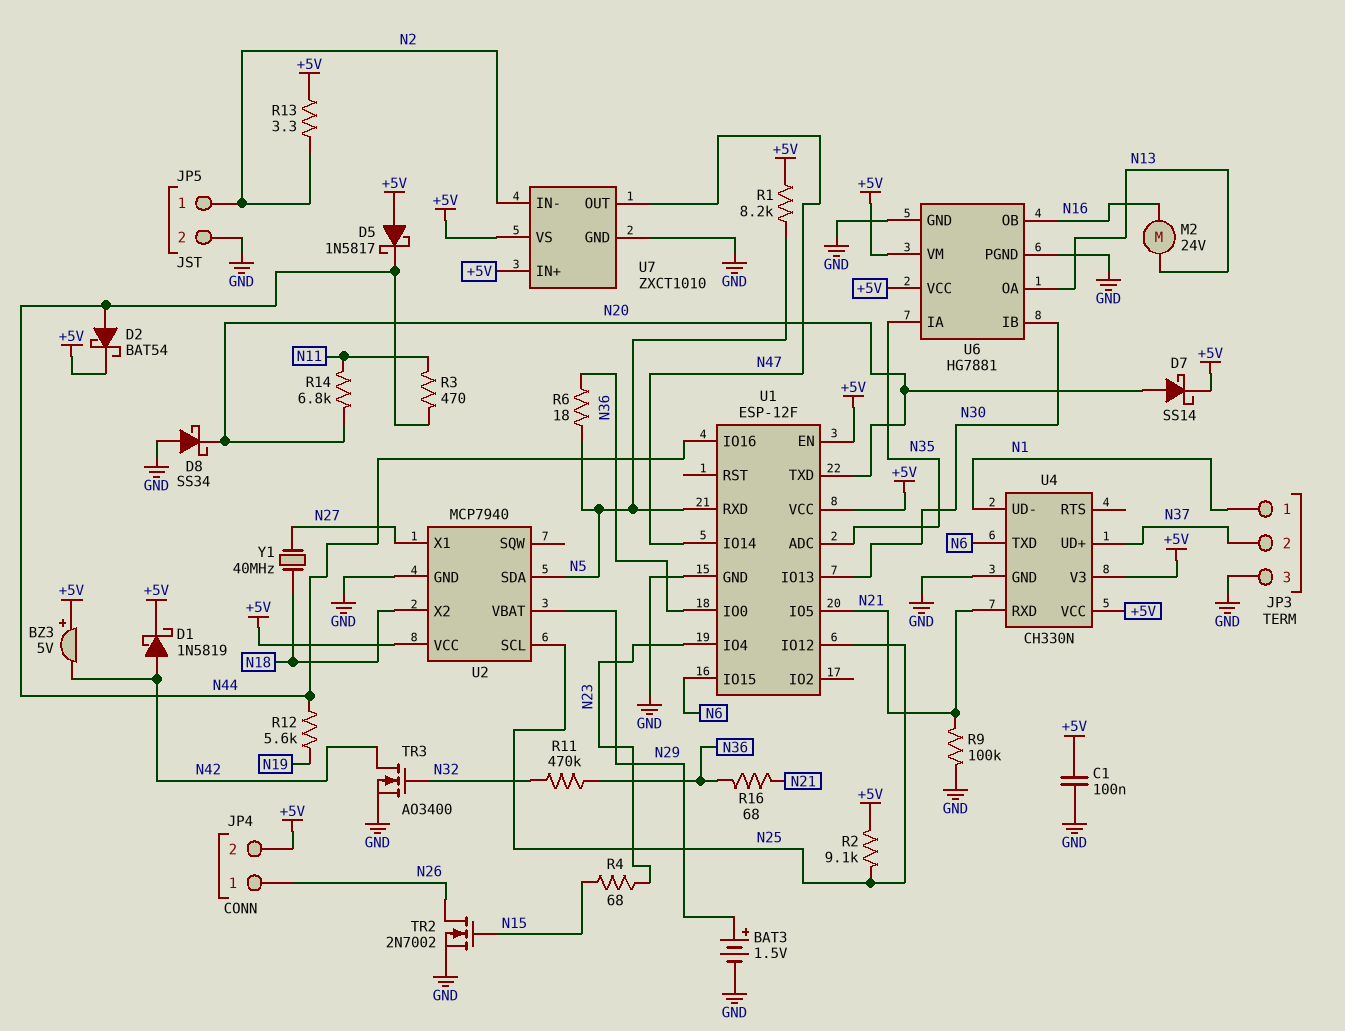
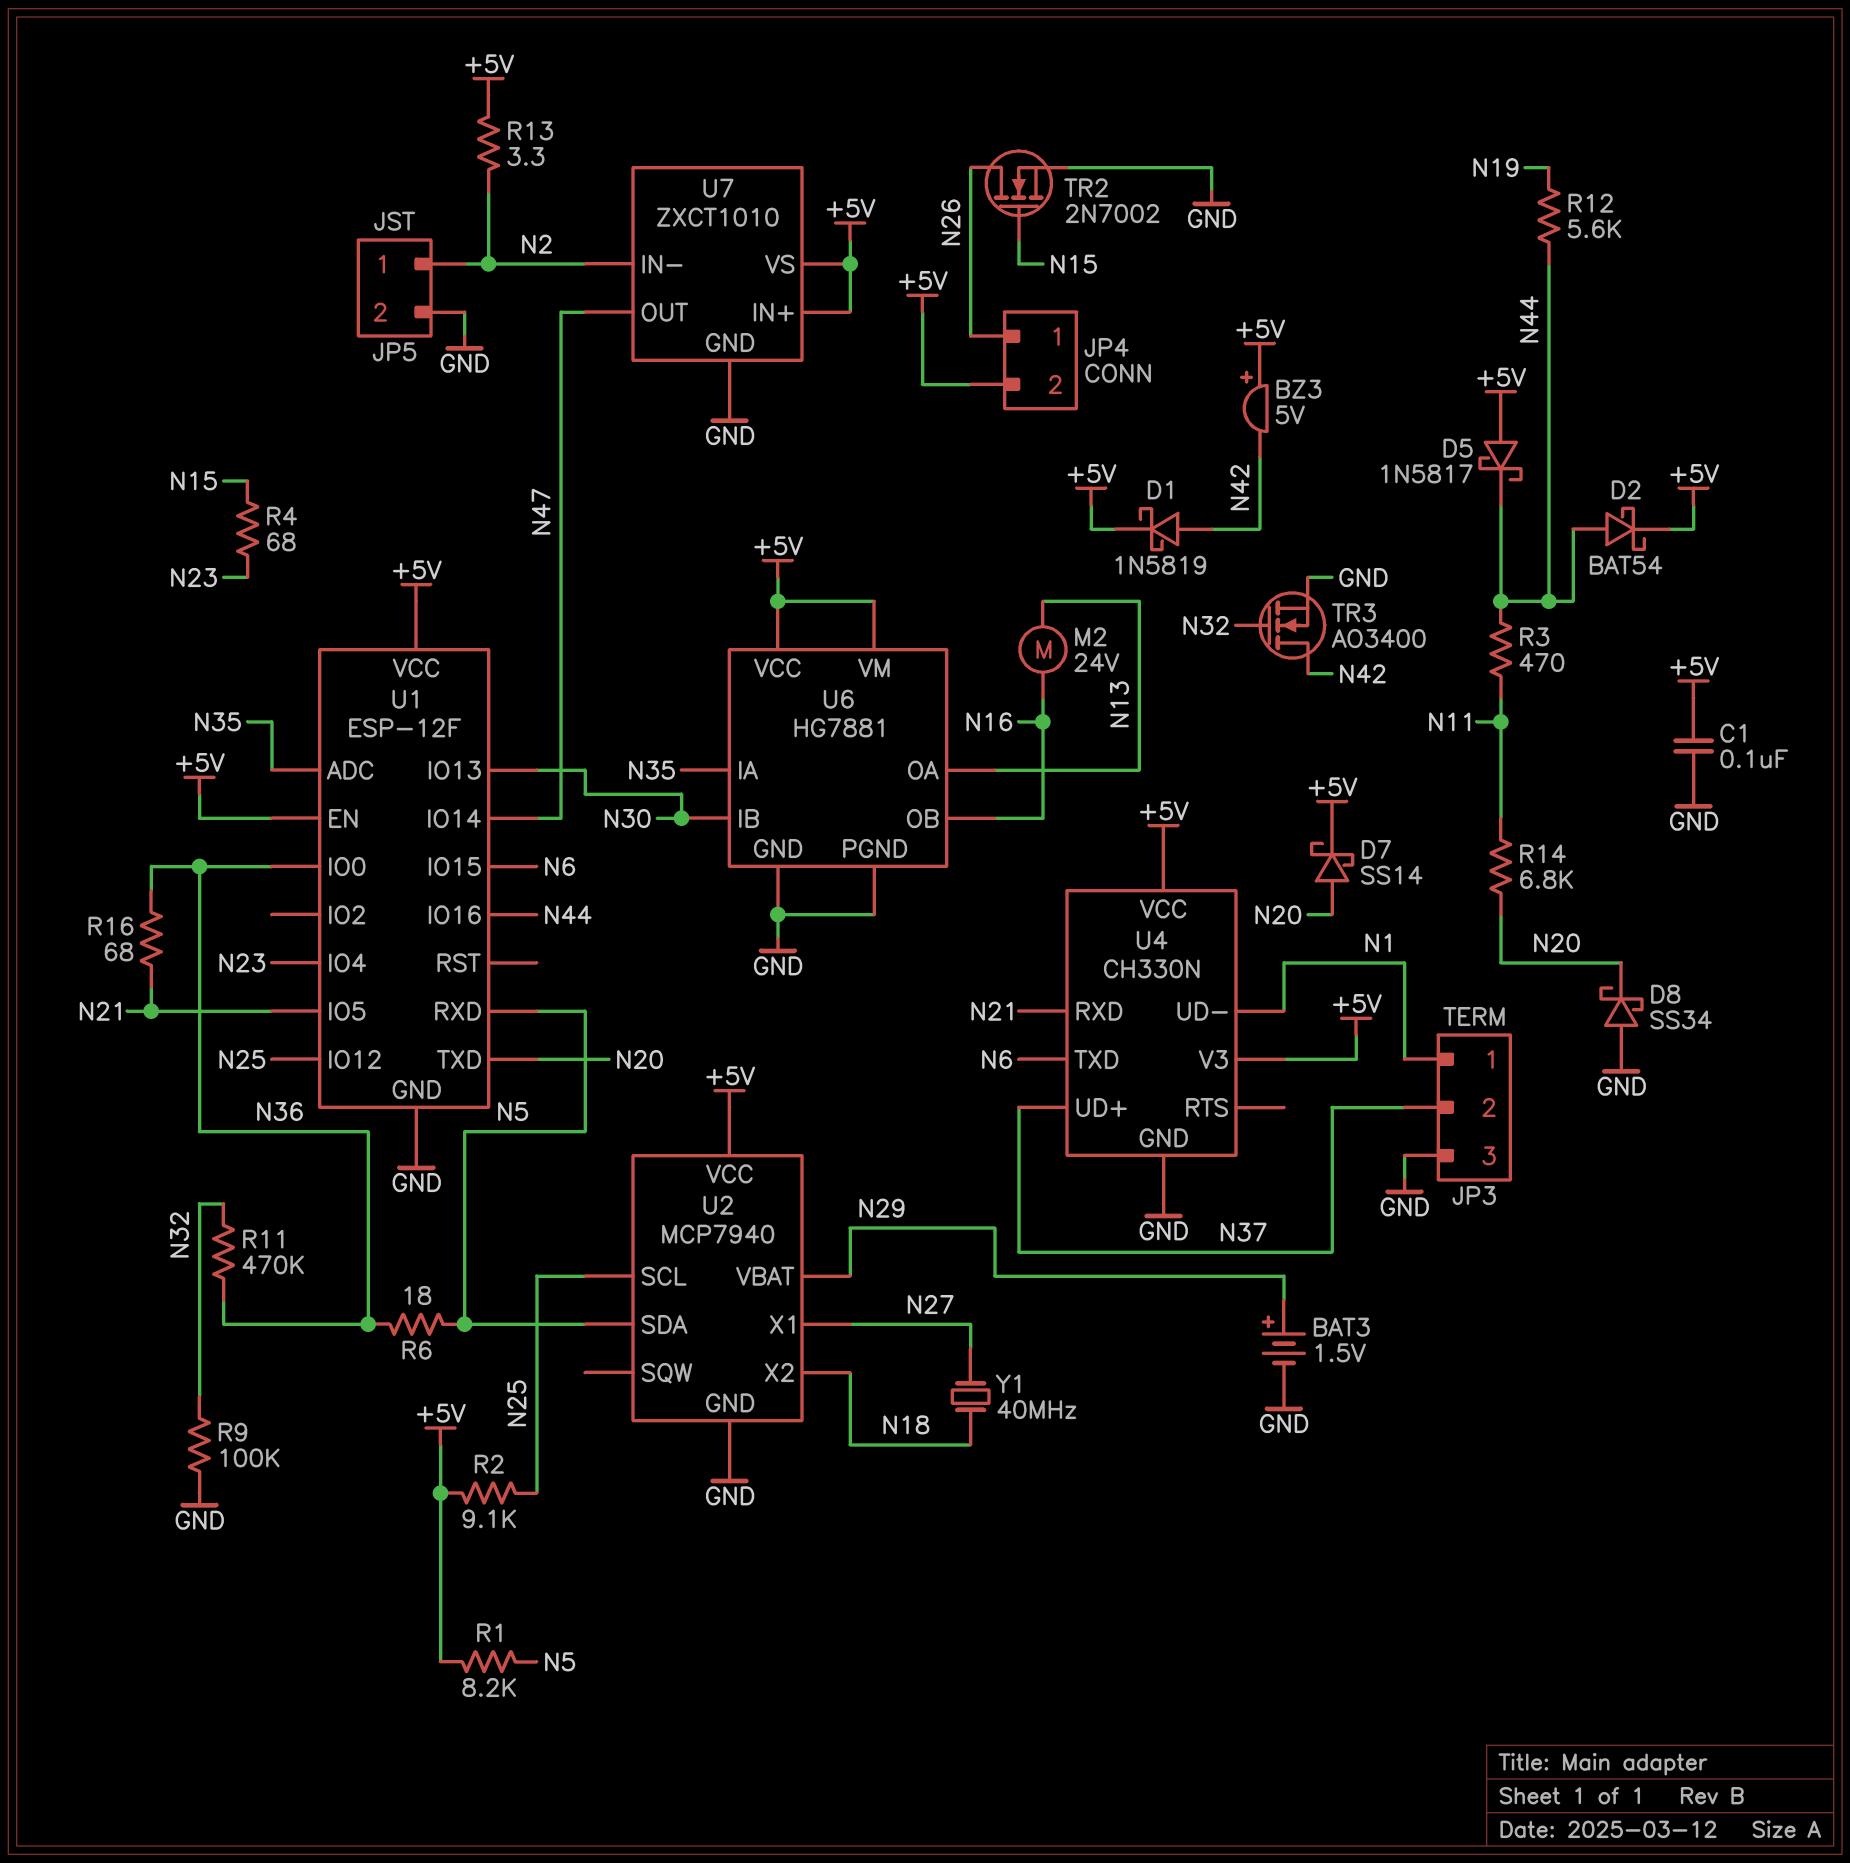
R9: 100k (GND, N21) -> 100k (GND, N32)

